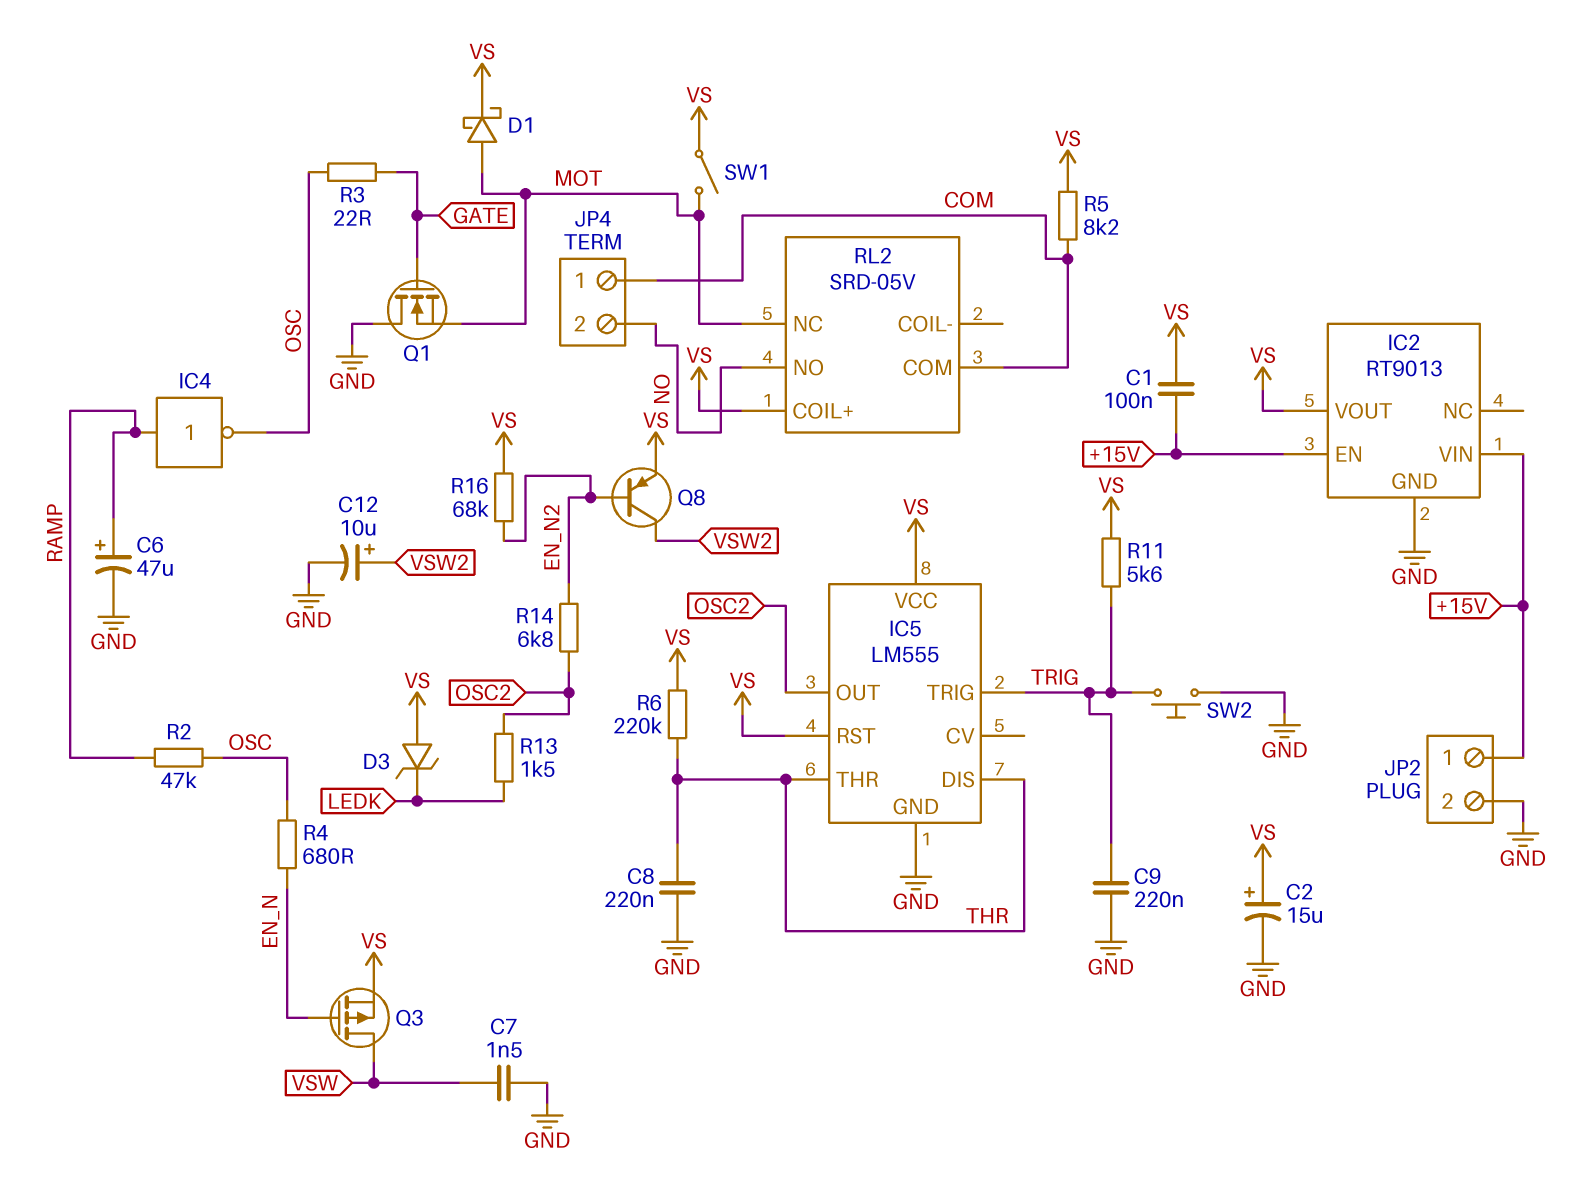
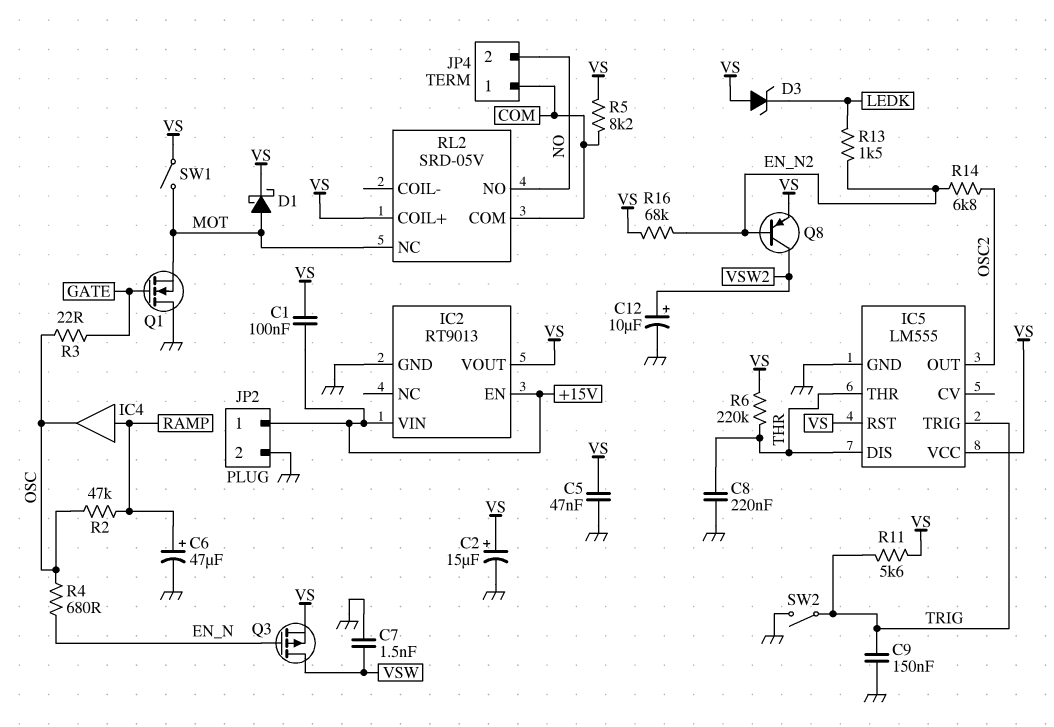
C5: none -> 47nF (GND, VS)
C9: 220nF (GND, TRIG) -> 150nF (GND, TRIG)
IC4: NOT (in RAMP, out OSC) -> buffer (in RAMP, out OSC)
R13: 1.5k (LEDK, OSC2) -> 1.5k (EN_N2, LEDK)
SW2: button (GND, TRIG) -> switch (GND, TRIG)

